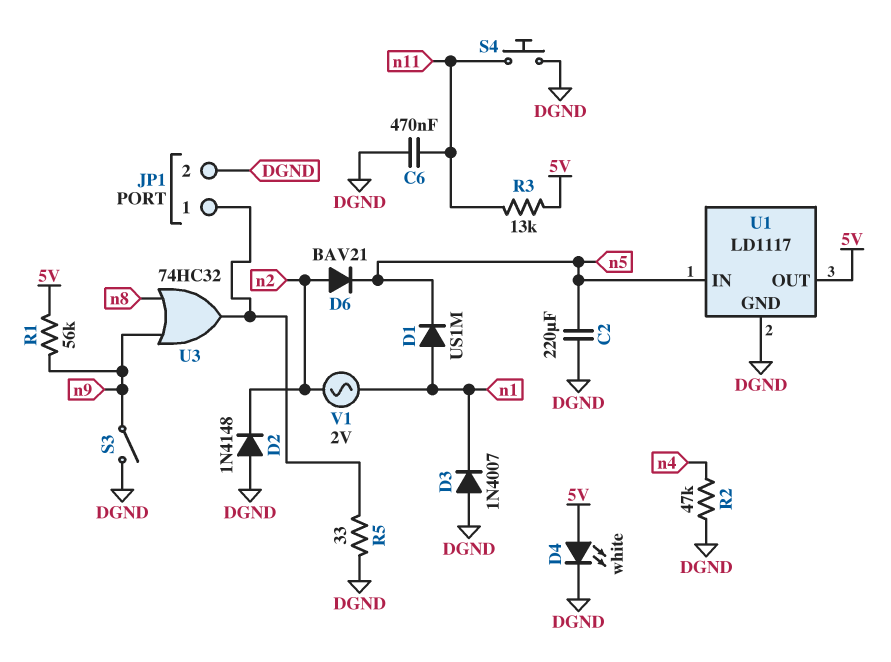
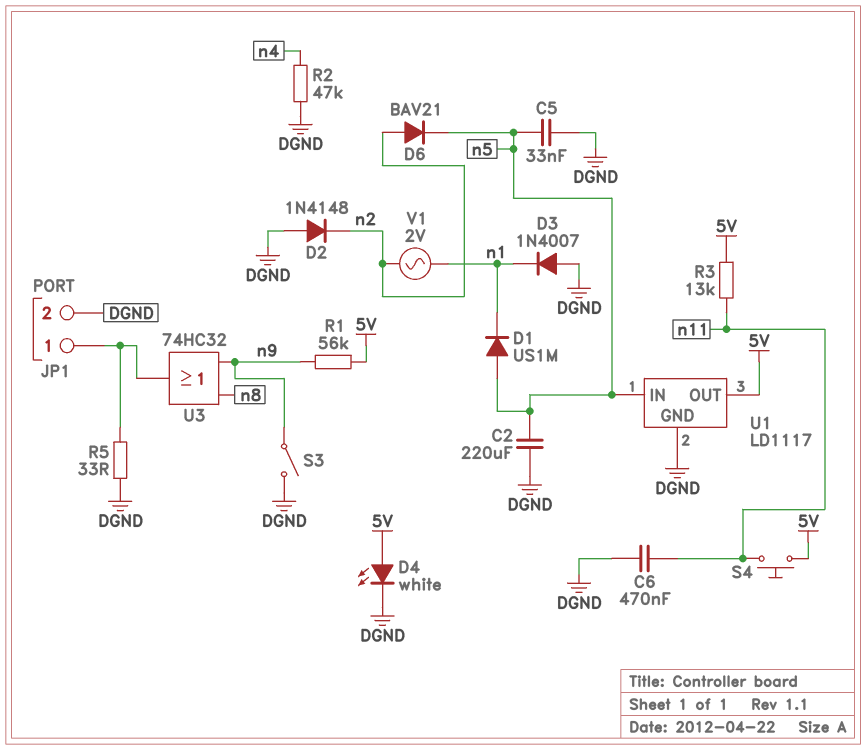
C5: none -> 33nF (DGND, n5)
D1: diode US1M (A n1, K n5) -> diode US1M (A n5, K n1)
S4: button (DGND, n11) -> button (5V, n11)

